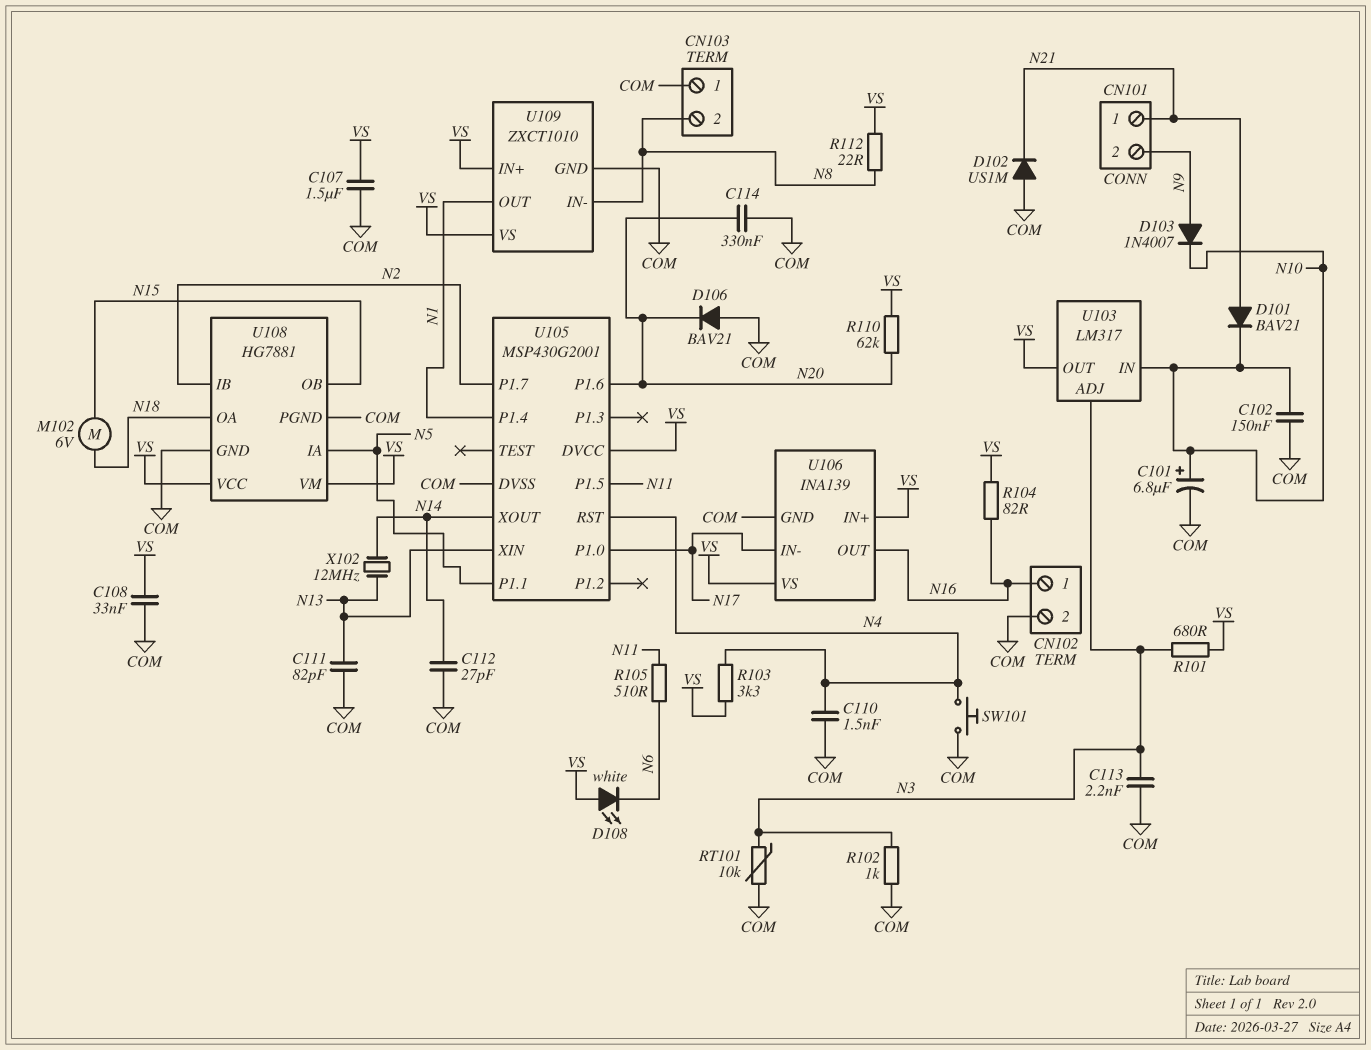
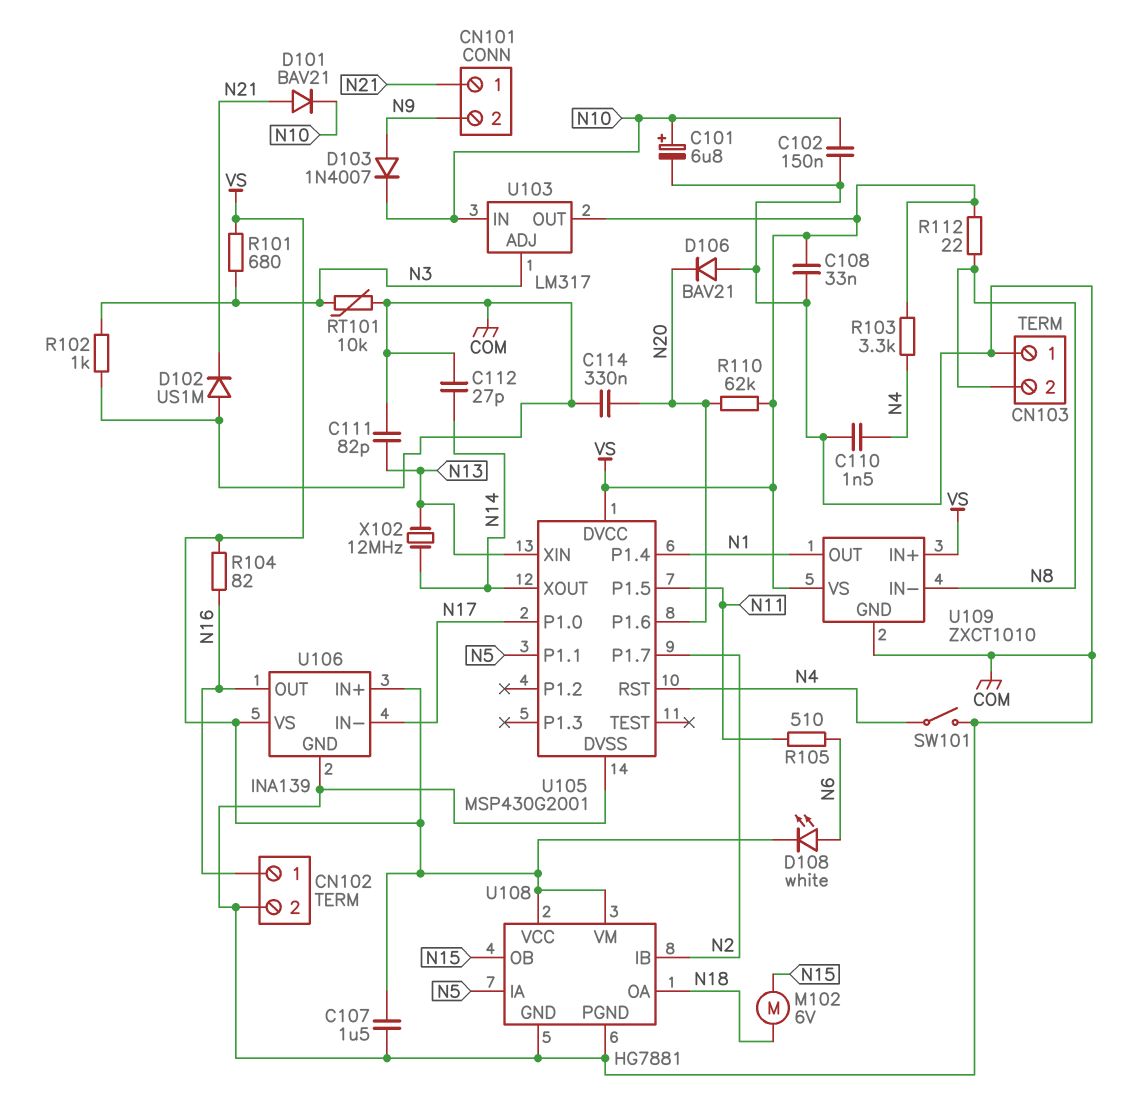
C113: 2.2nF (COM, N3) -> none
D108: LED white (A VS, K N6) -> LED white (A N6, K VS)
SW101: button (COM, N4) -> switch (COM, N4)

